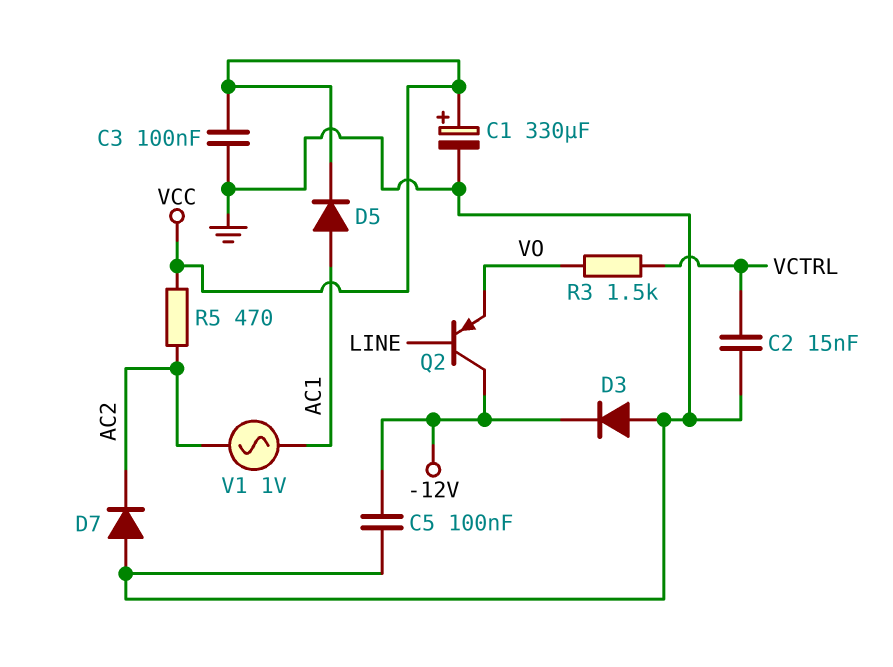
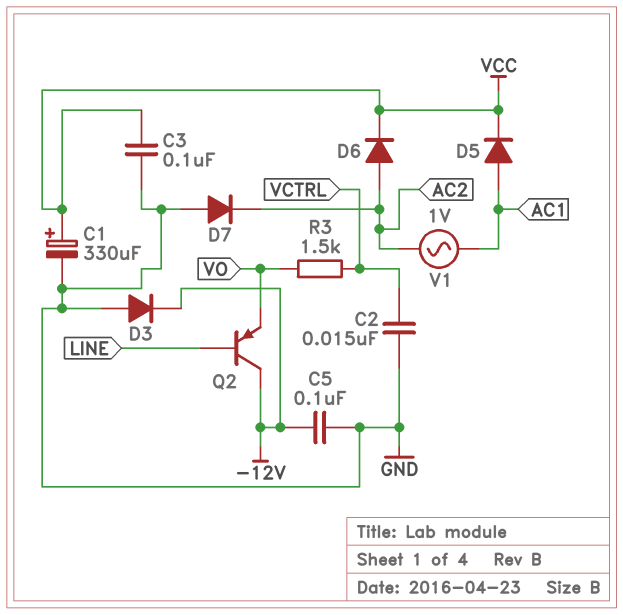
D6: none -> diode (A AC2, K VCC)
R5: 470 (AC2, VCC) -> none

